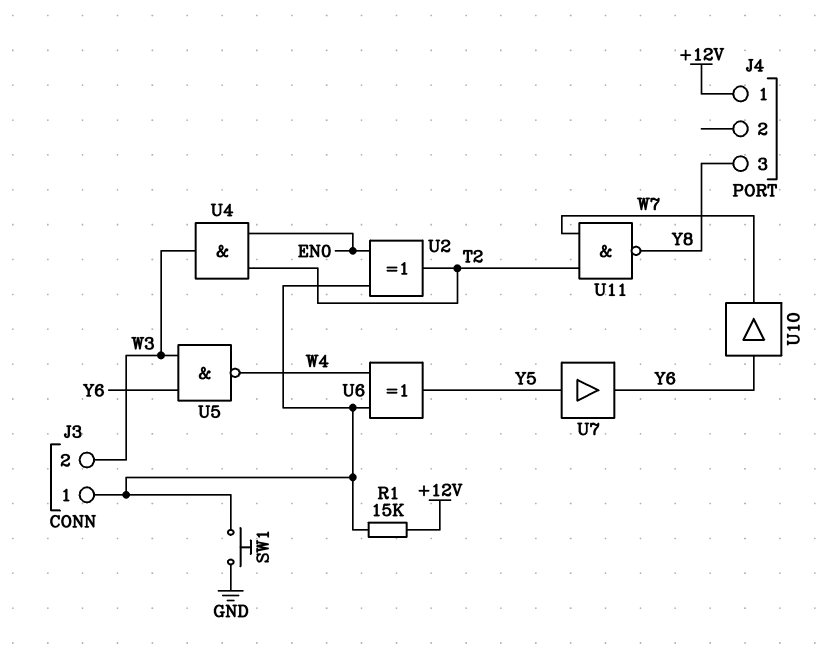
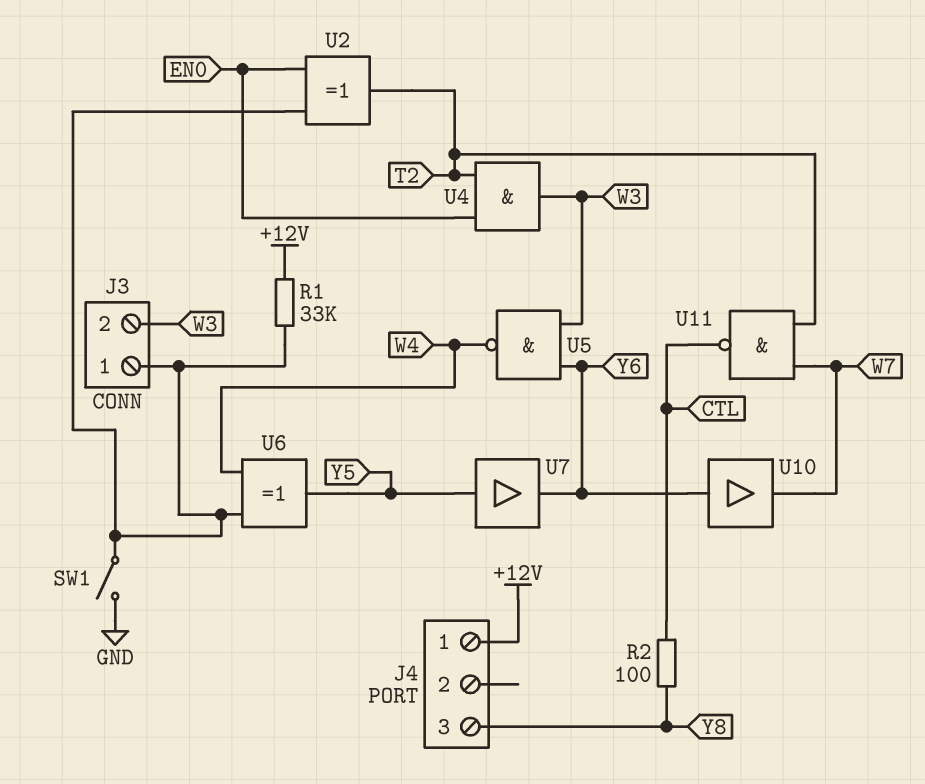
R1: 15k (+12V, J3/1) -> 33k (+12V, J3/1)
R2: none -> 100 (CTL, Y8)
SW1: button (GND, J3/1) -> switch (GND, J3/1)
U11: NAND (in T2, in W7, out Y8) -> NAND (in T2, in W7, out CTL)

